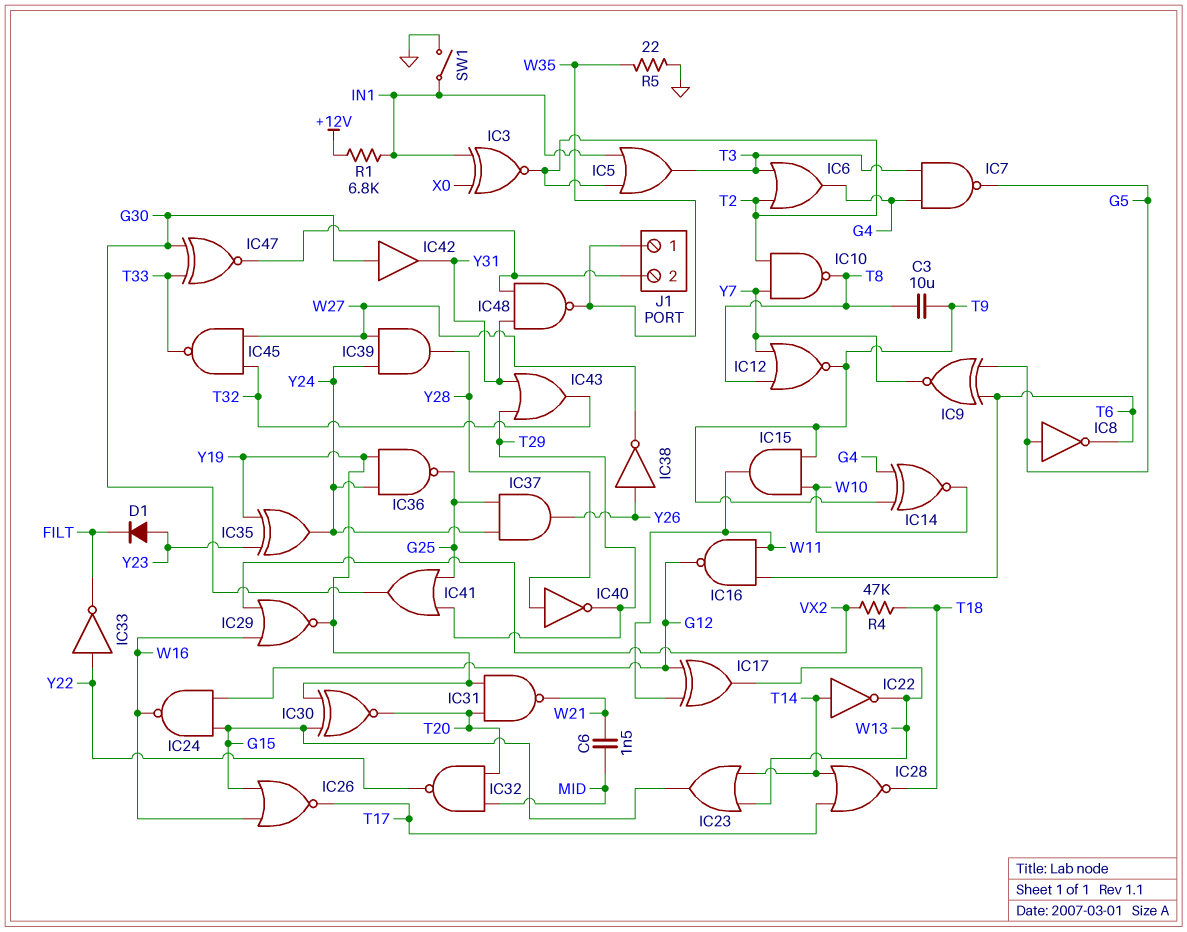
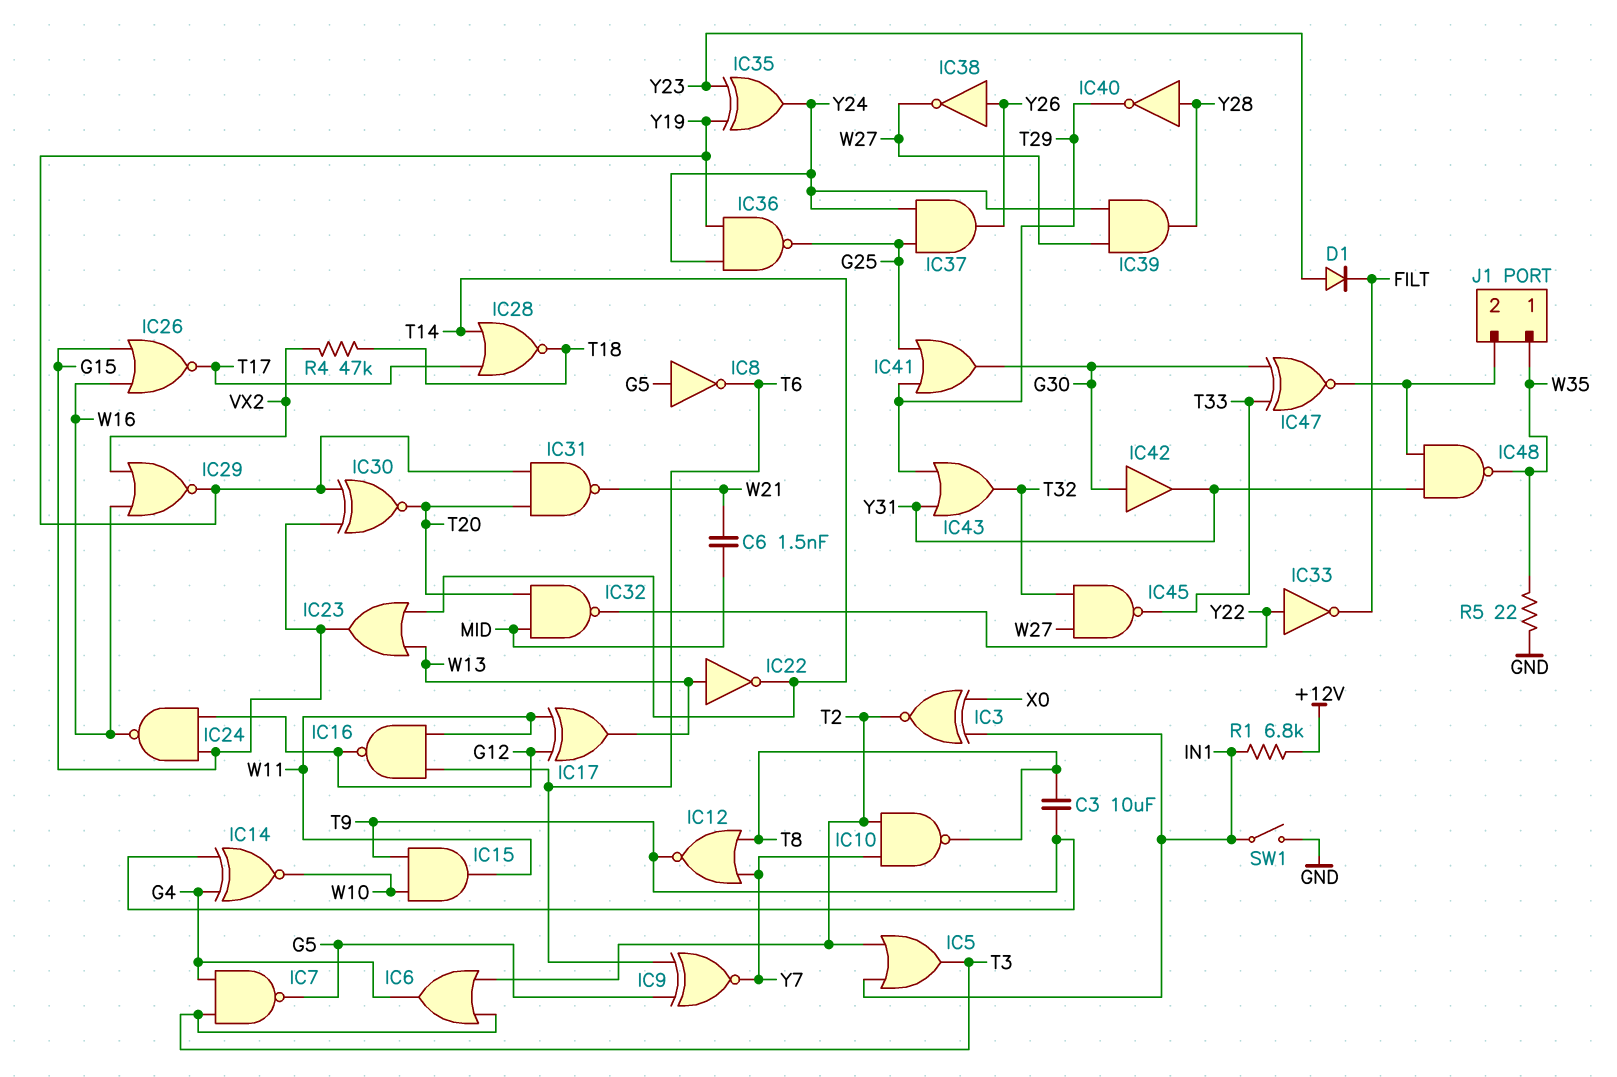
IC22: NOT (in T14, out W13) -> NOT (in W13, out T14)

